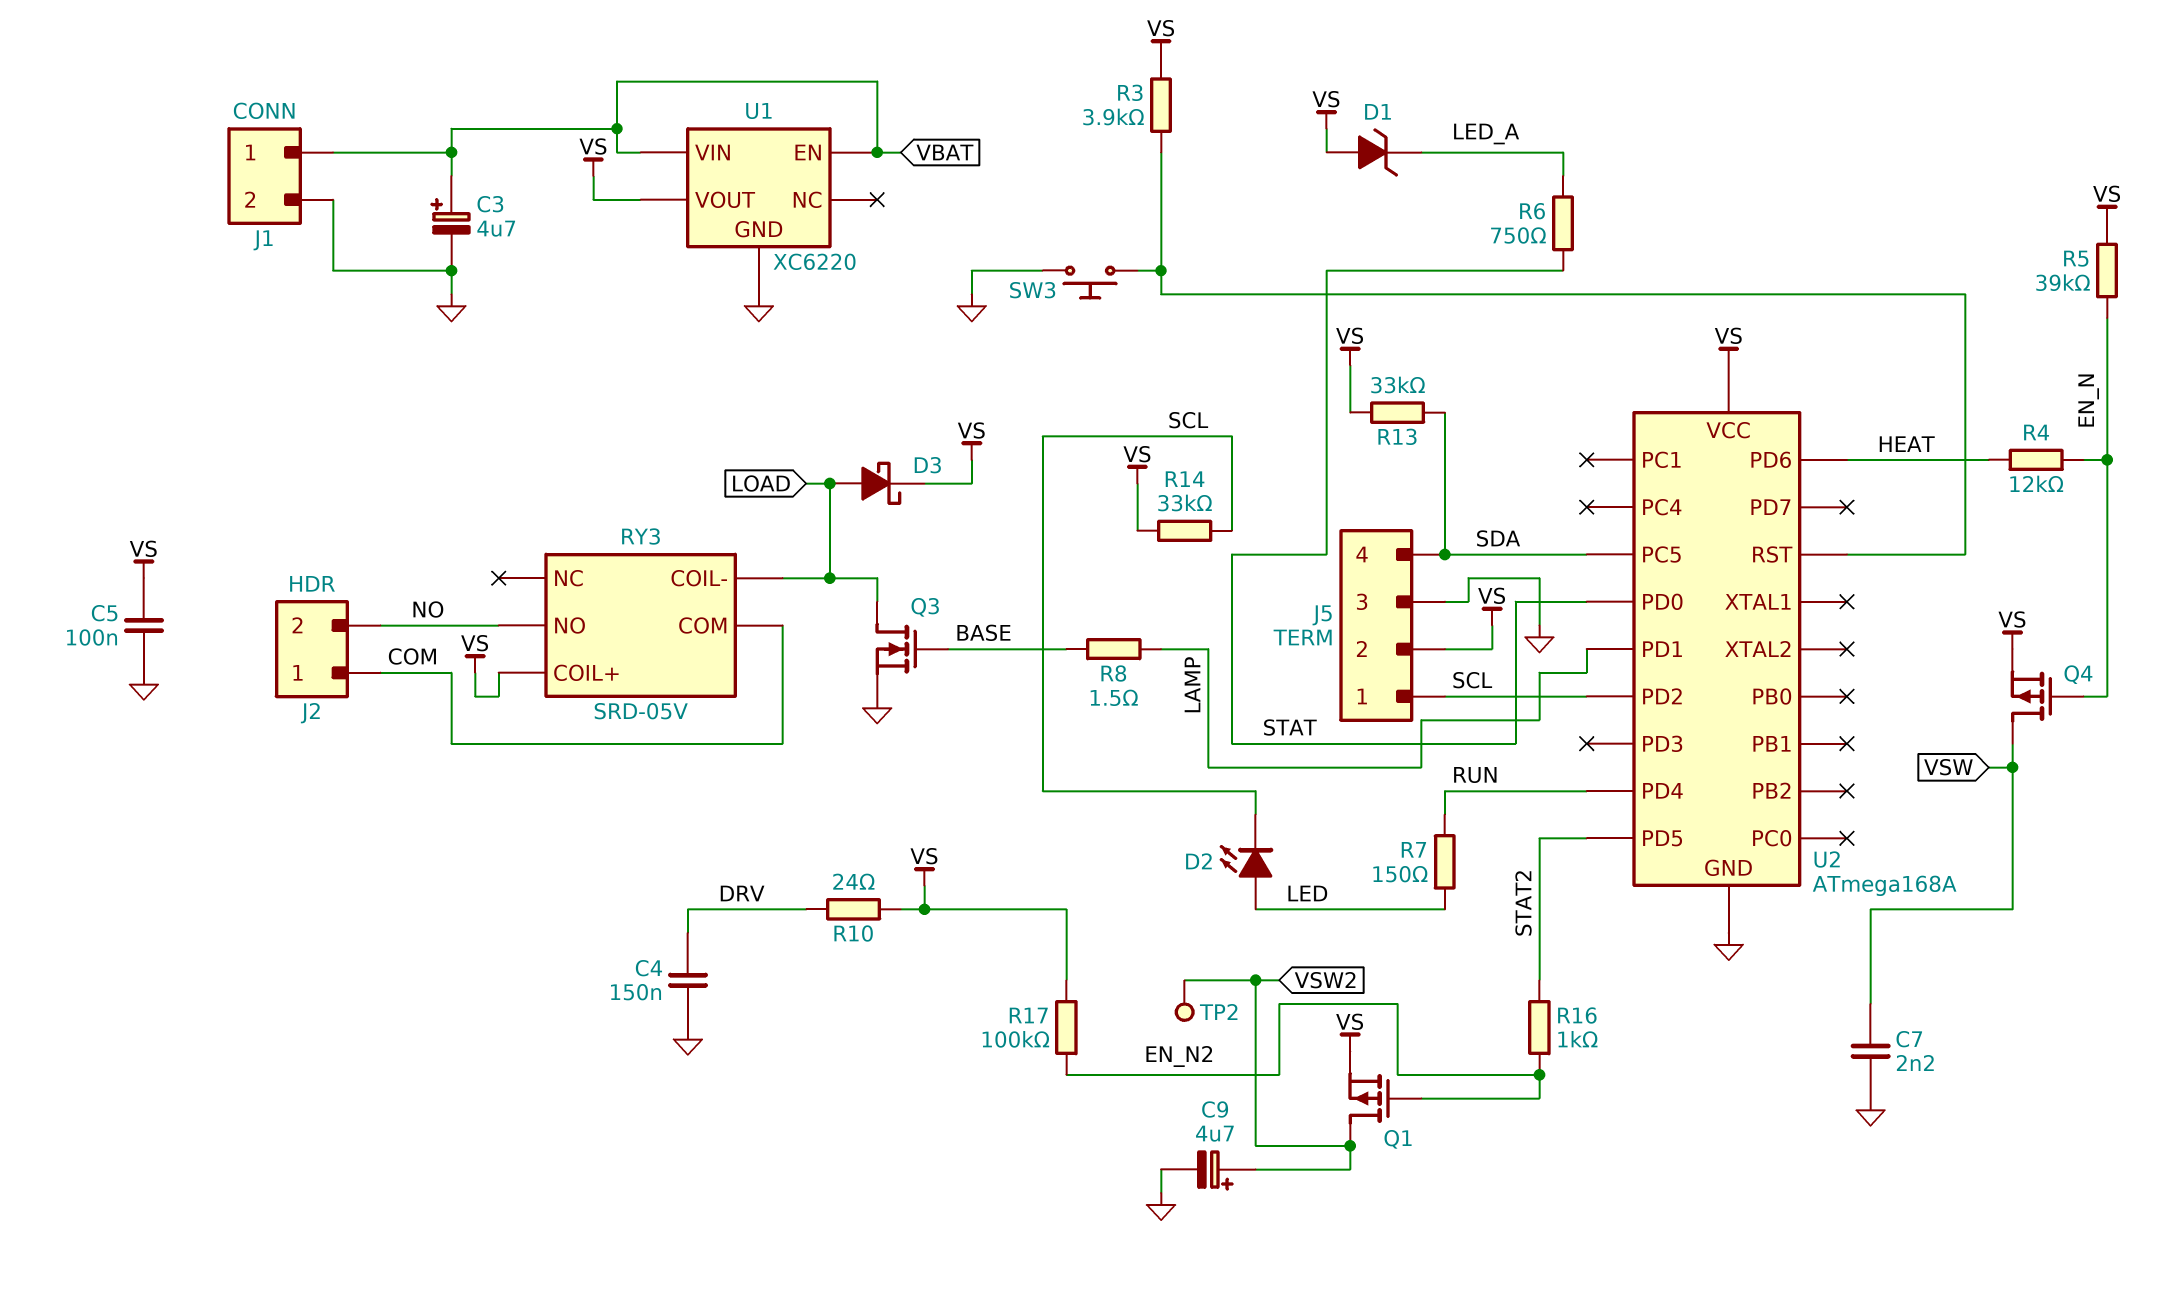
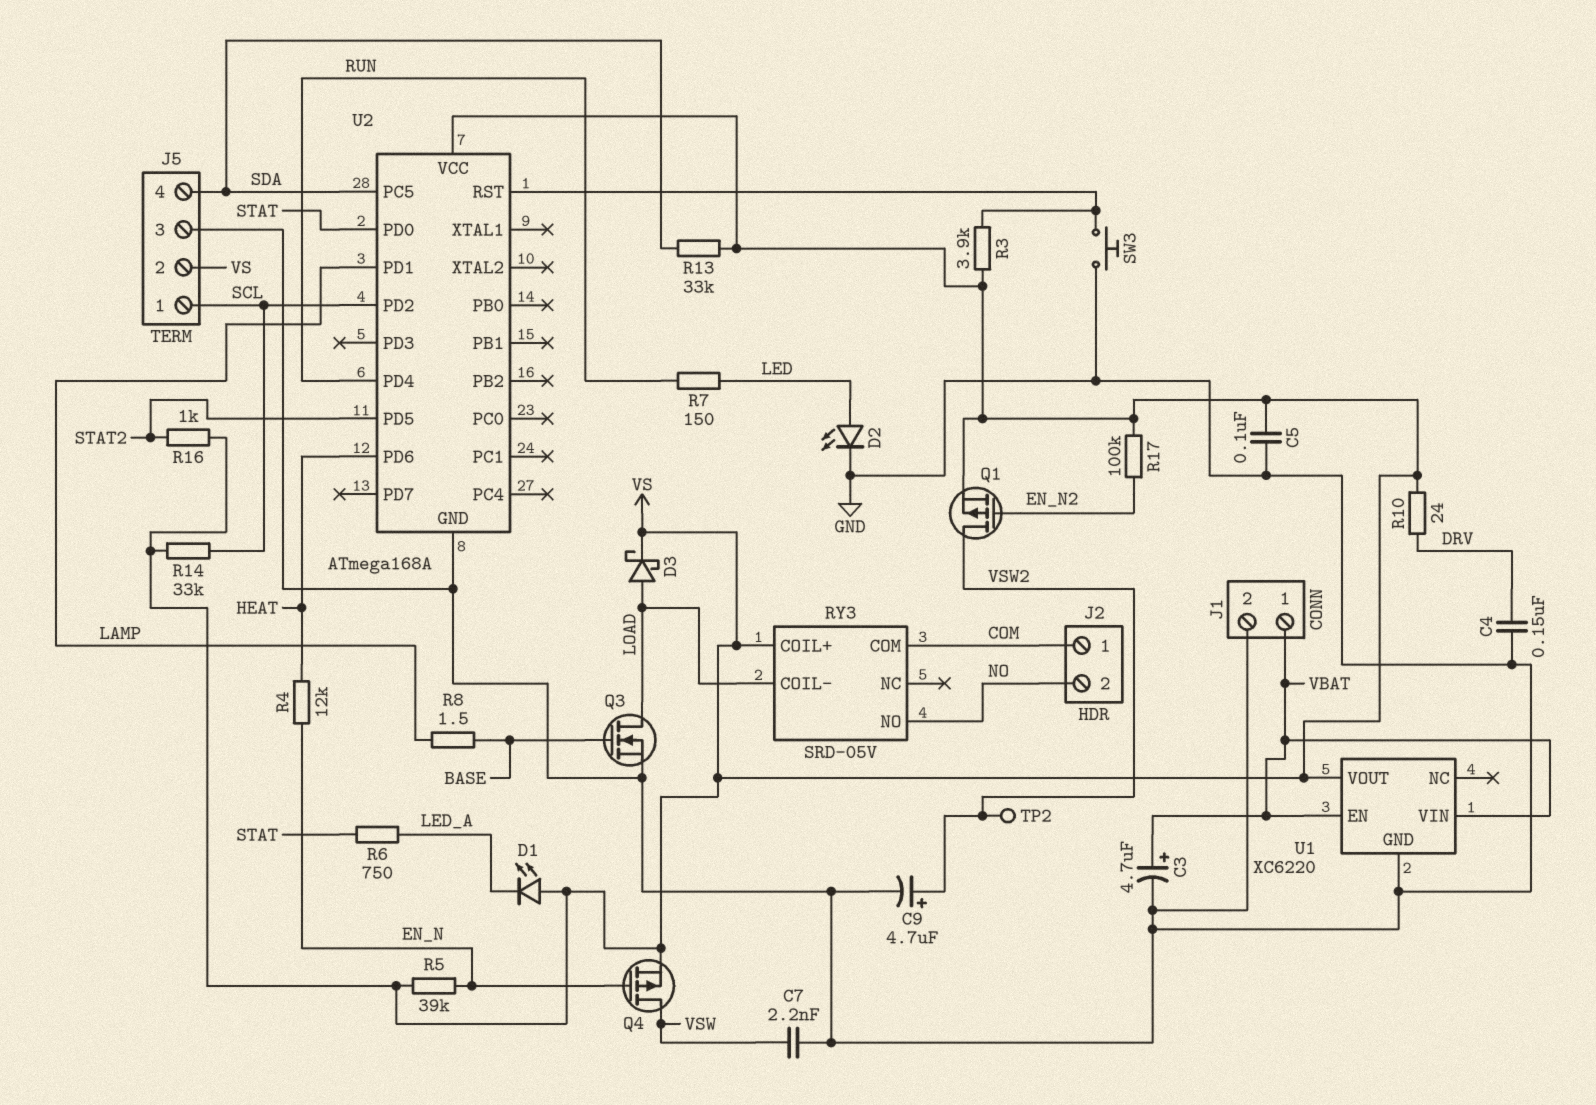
D1: zener (A VS, K LED_A) -> LED (A VS, K LED_A)
D2: LED (A LED, K SCL) -> LED (A LED, K GND)
R16: 1k (EN_N2, STAT2) -> 1k (STAT2, VS)

